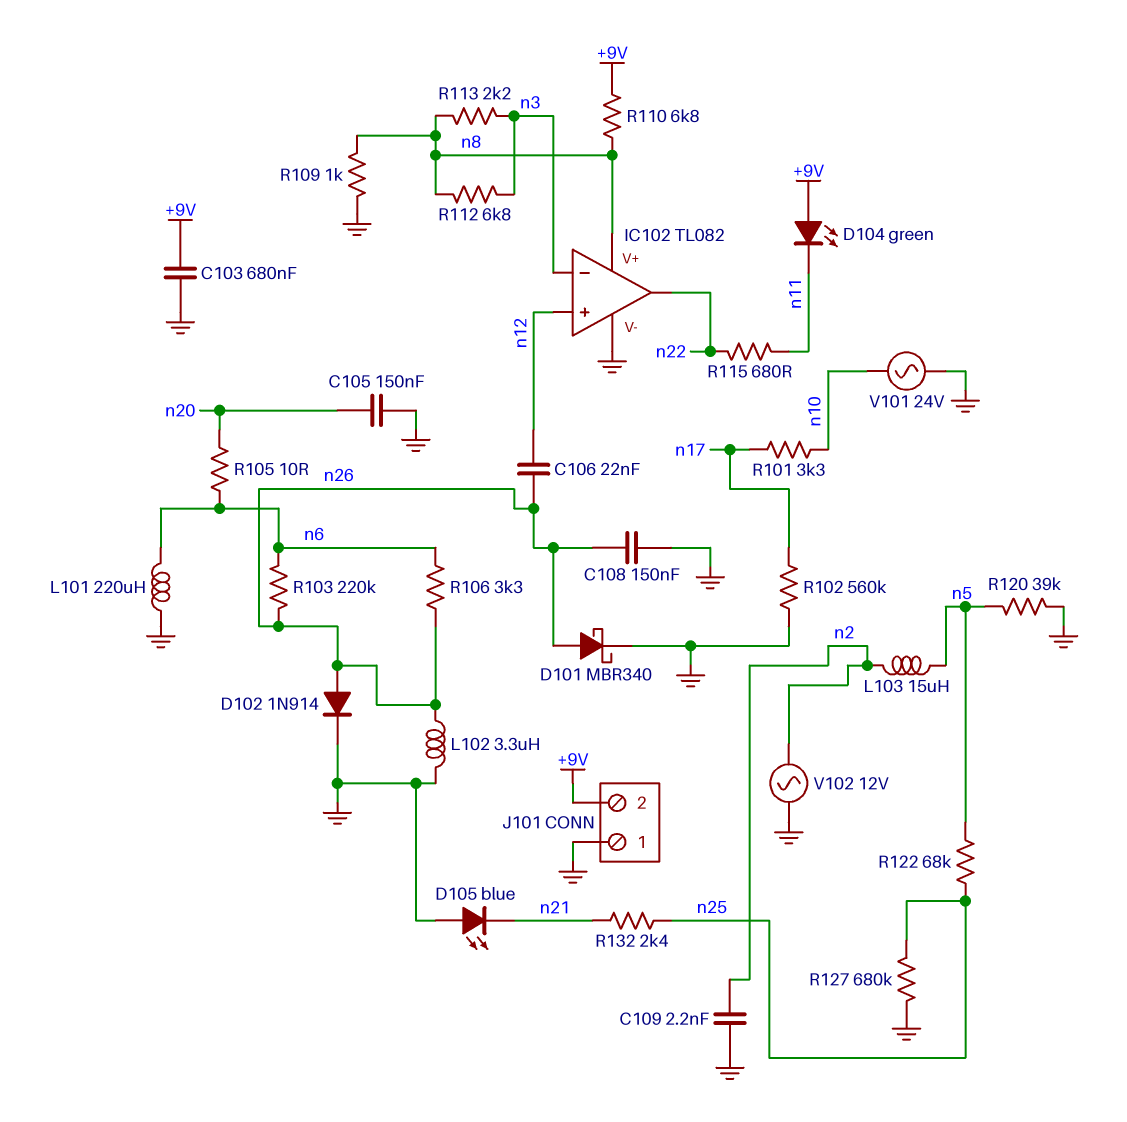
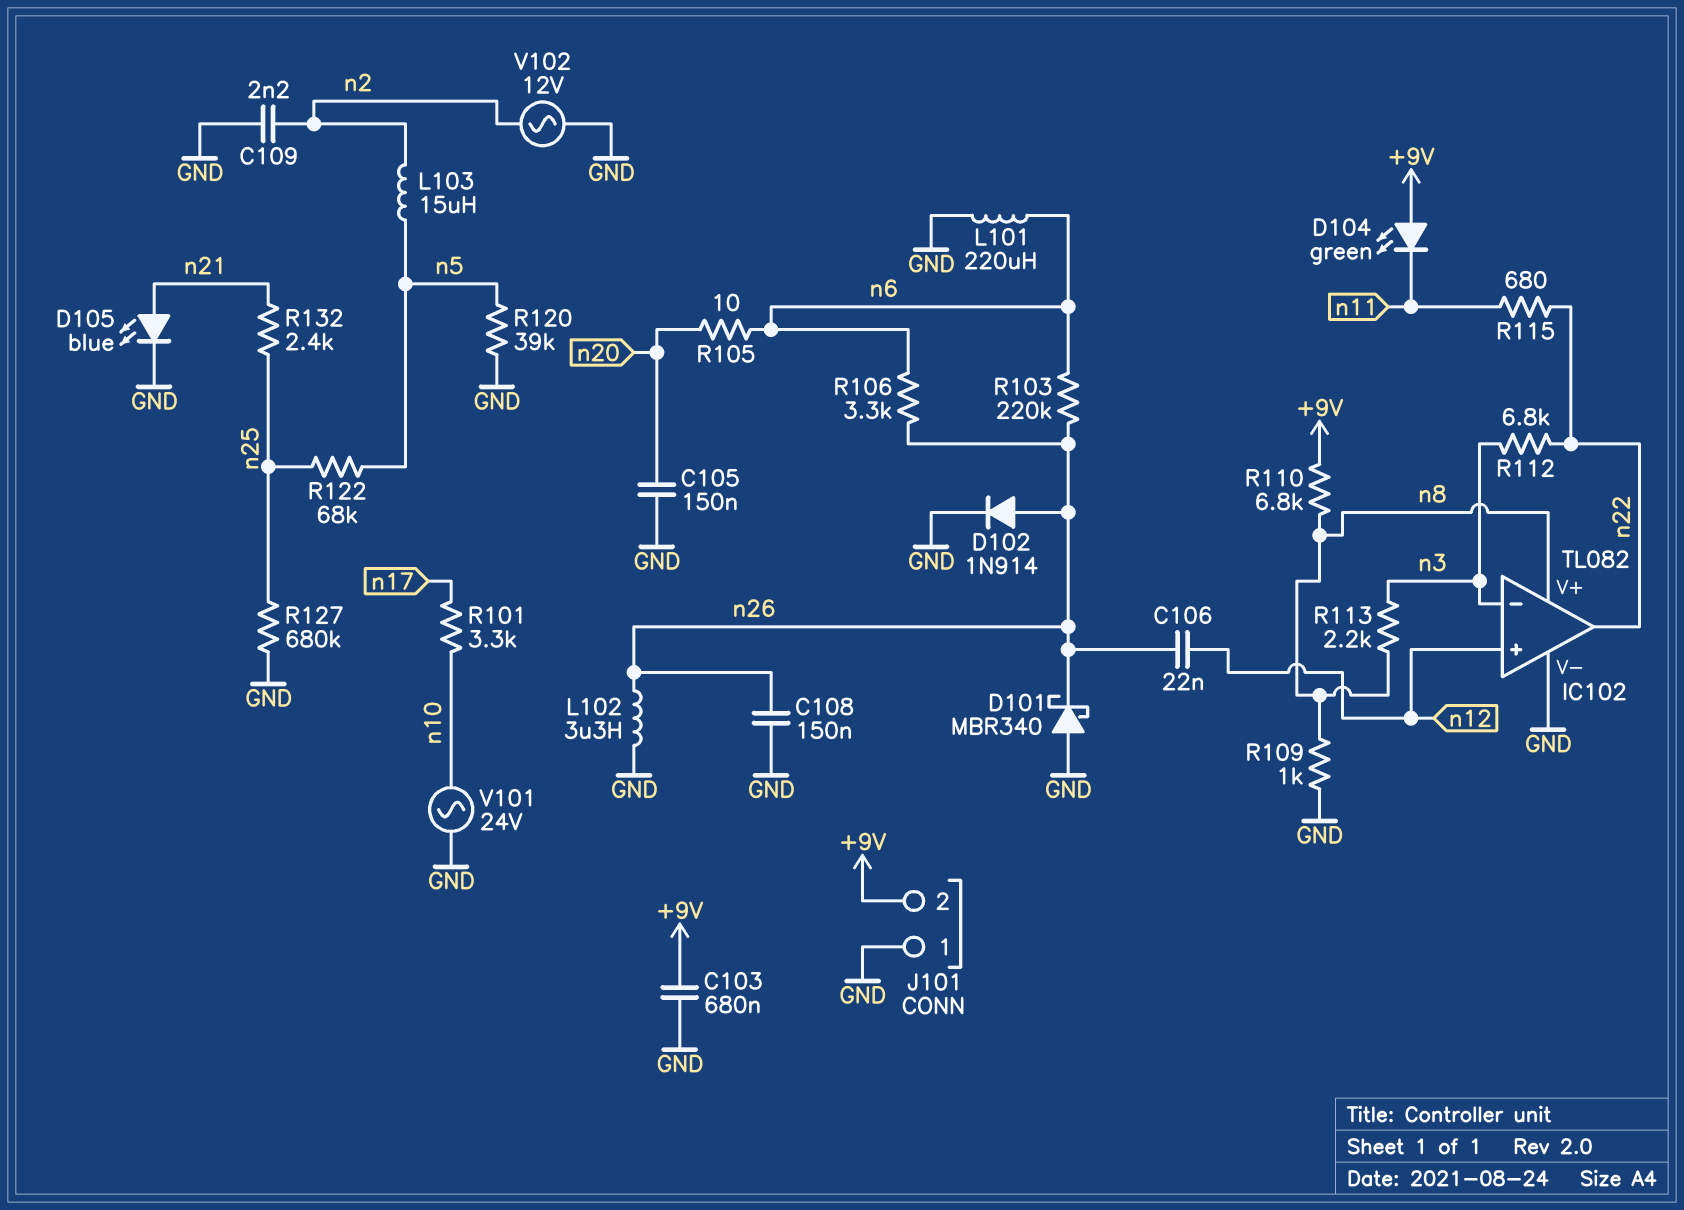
D101: schottky MBR340 (A n26, K GND) -> schottky MBR340 (A GND, K n26)
D105: LED blue (A GND, K n21) -> LED blue (A n21, K GND)
R102: 560k (GND, n17) -> none
R112: 6.8k (n3, n8) -> 6.8k (n3, n22)

